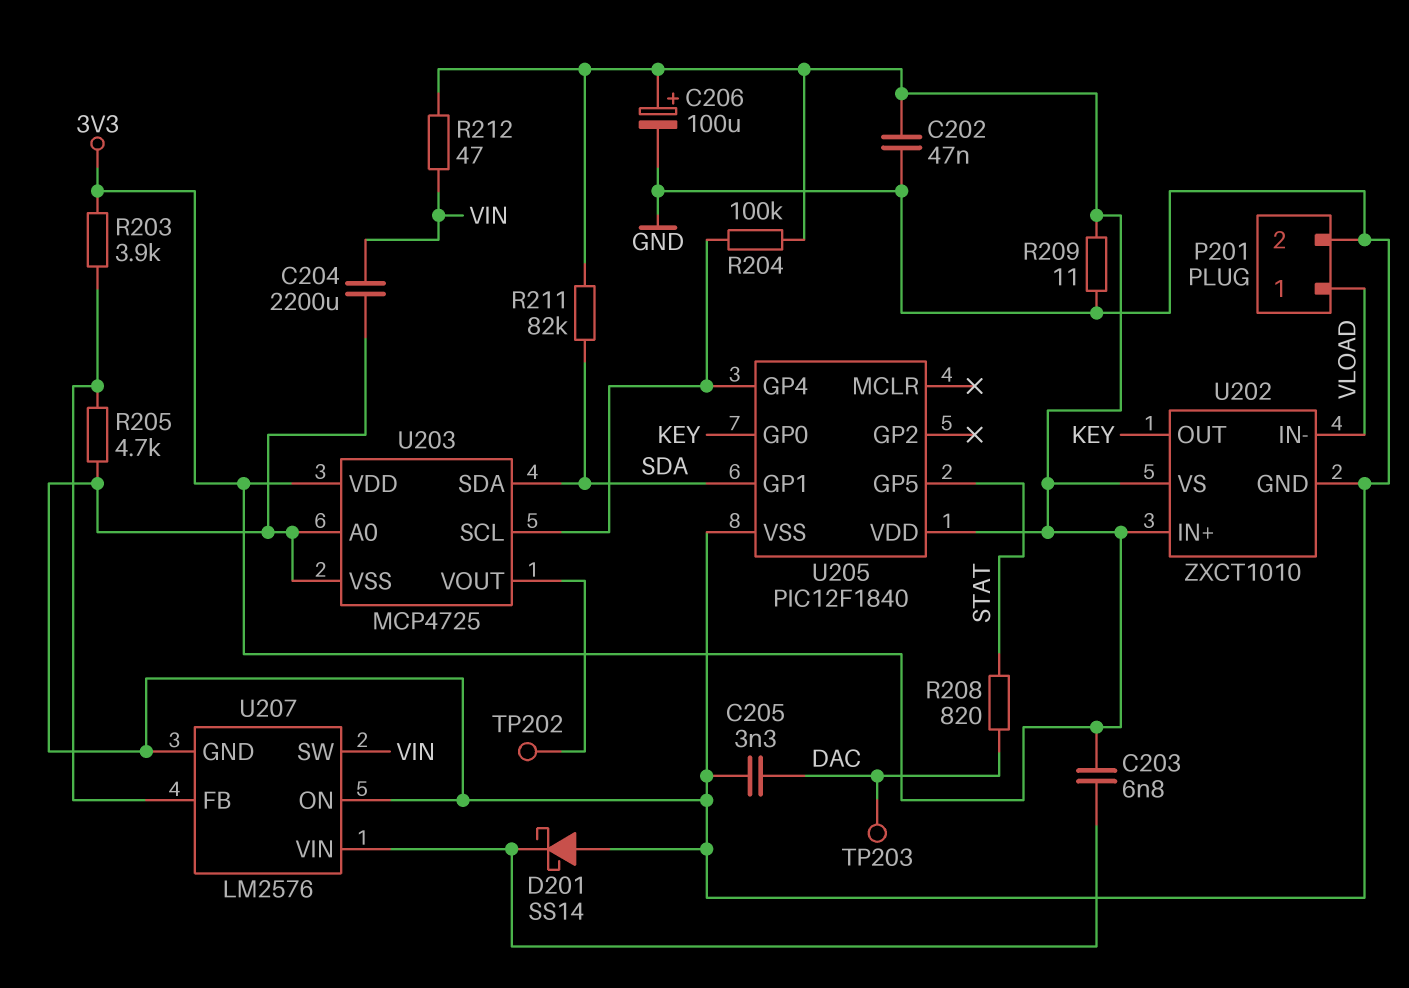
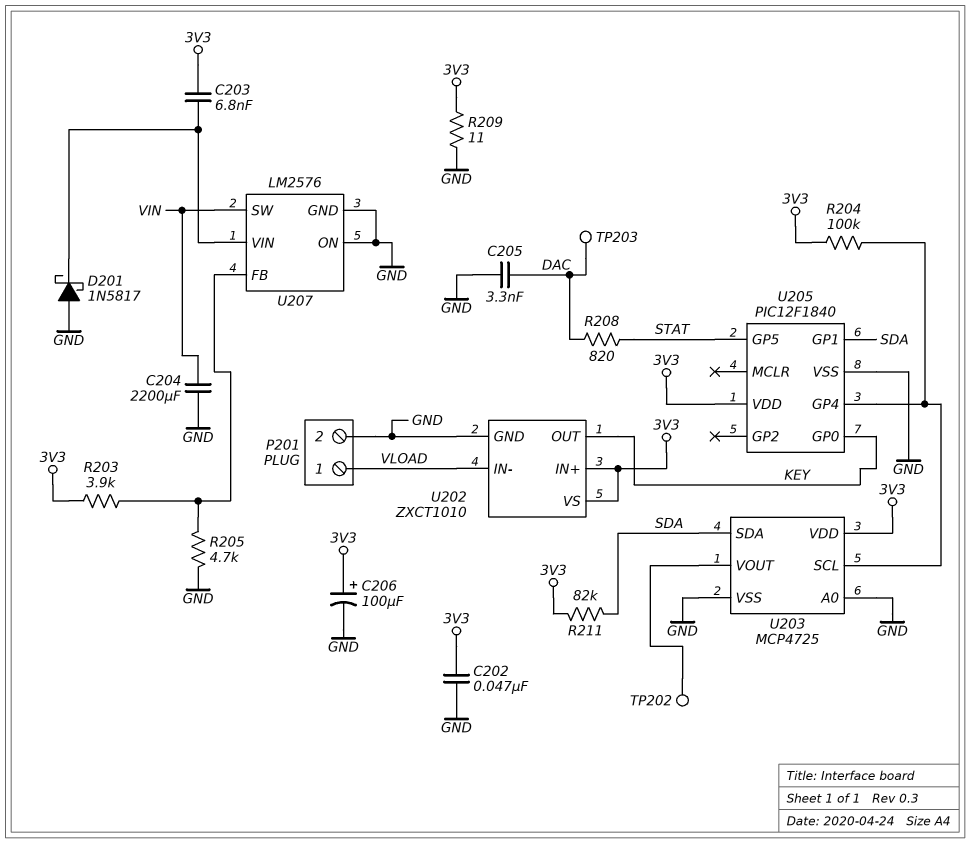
D201: schottky SS14 (A GND, K U207/VIN) -> schottky 1N5817 (A GND, K U207/VIN)
R212: 47 (3V3, VIN) -> none

